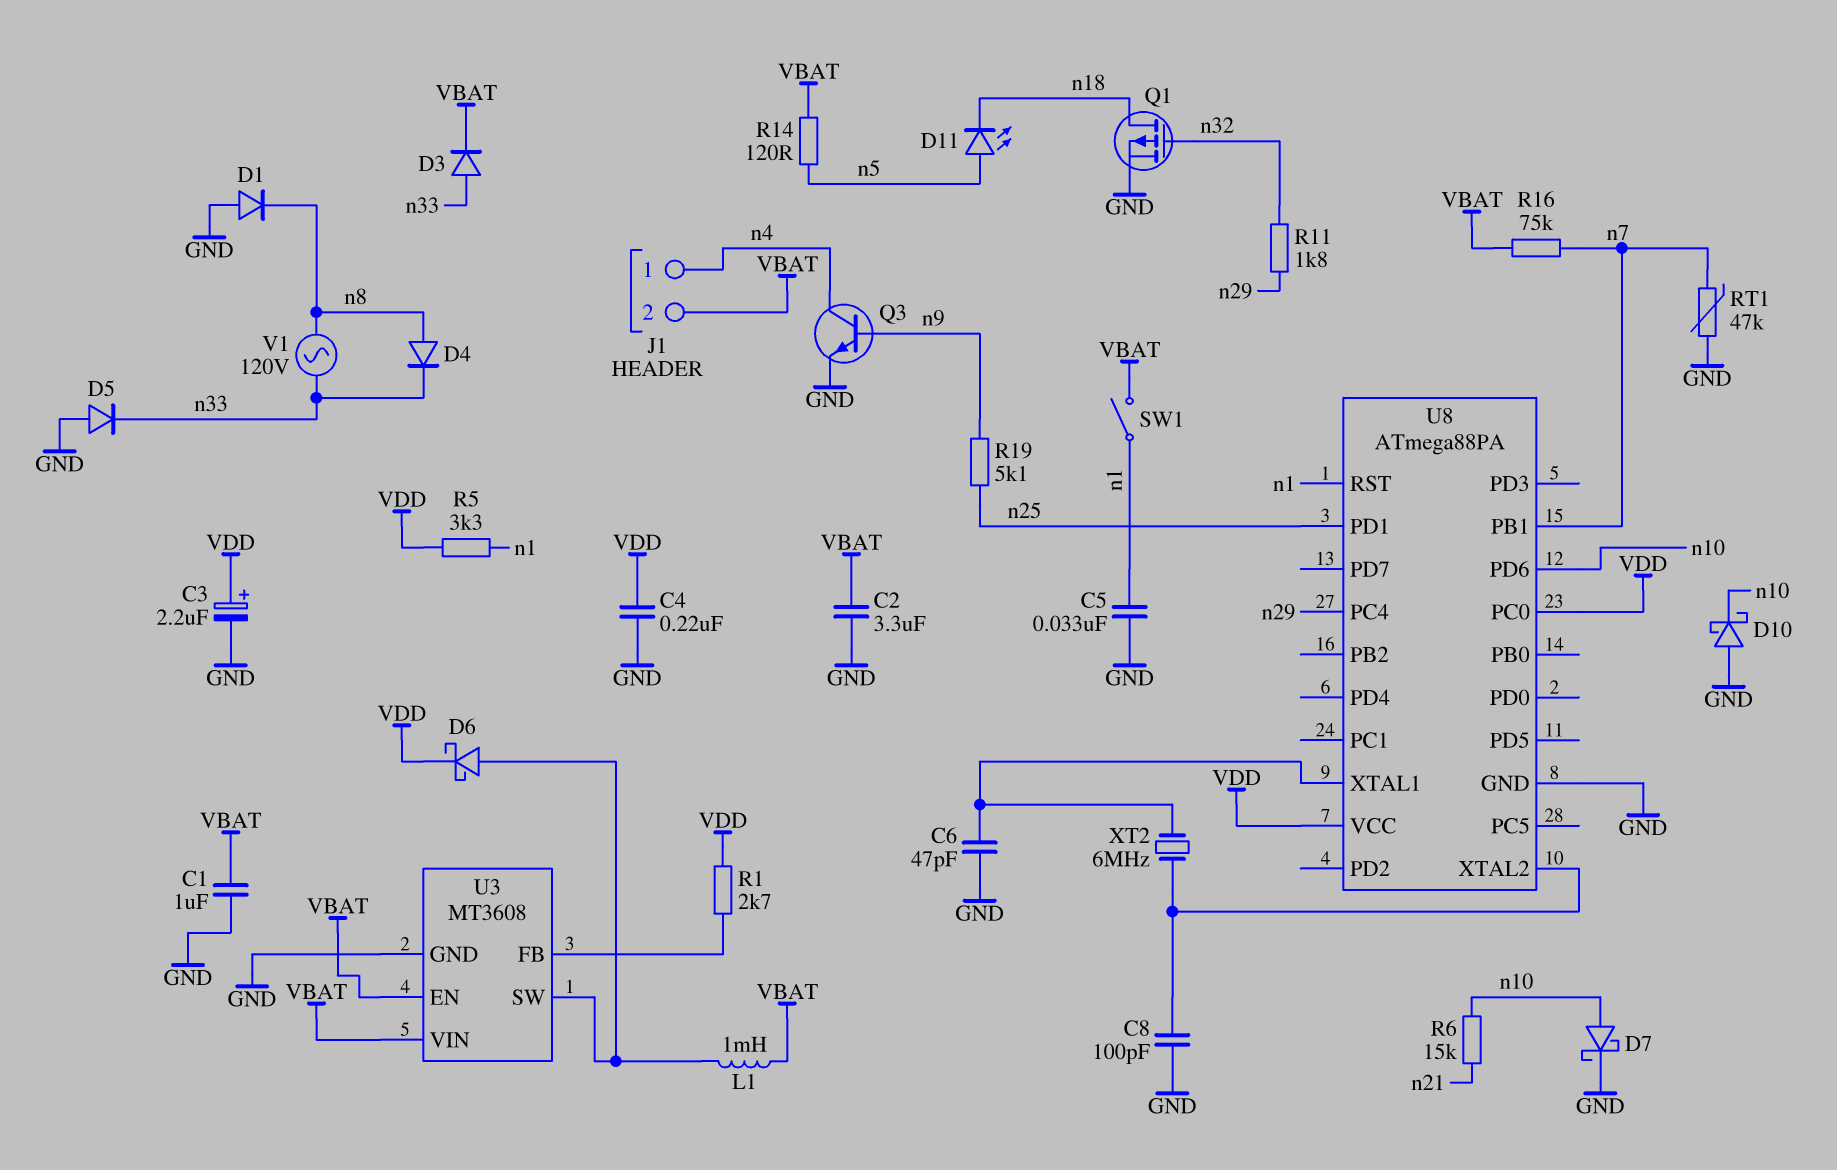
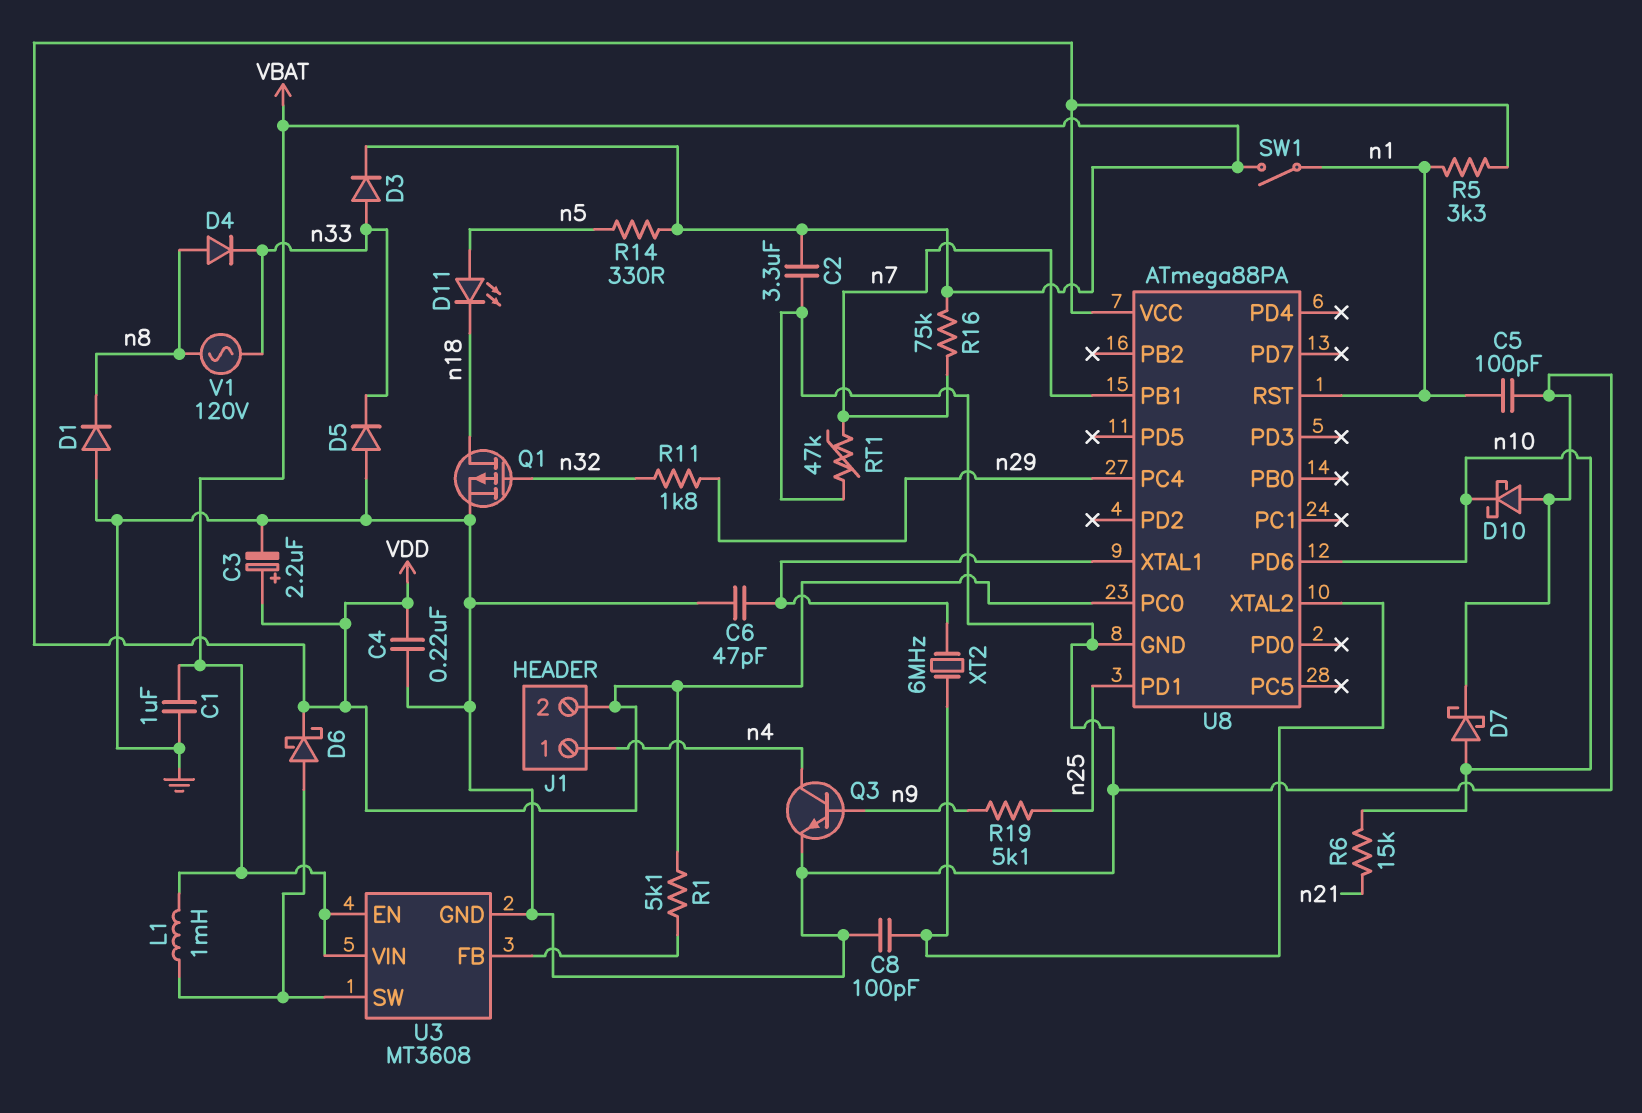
C5: 33nF (GND, n1) -> 100pF (GND, n1)
J1 pin 2: VBAT -> VDD
R1: 2.7k (U3/FB, VDD) -> 5.1k (U3/FB, VDD)
R14: 120 (VBAT, n5) -> 330 (VBAT, n5)

